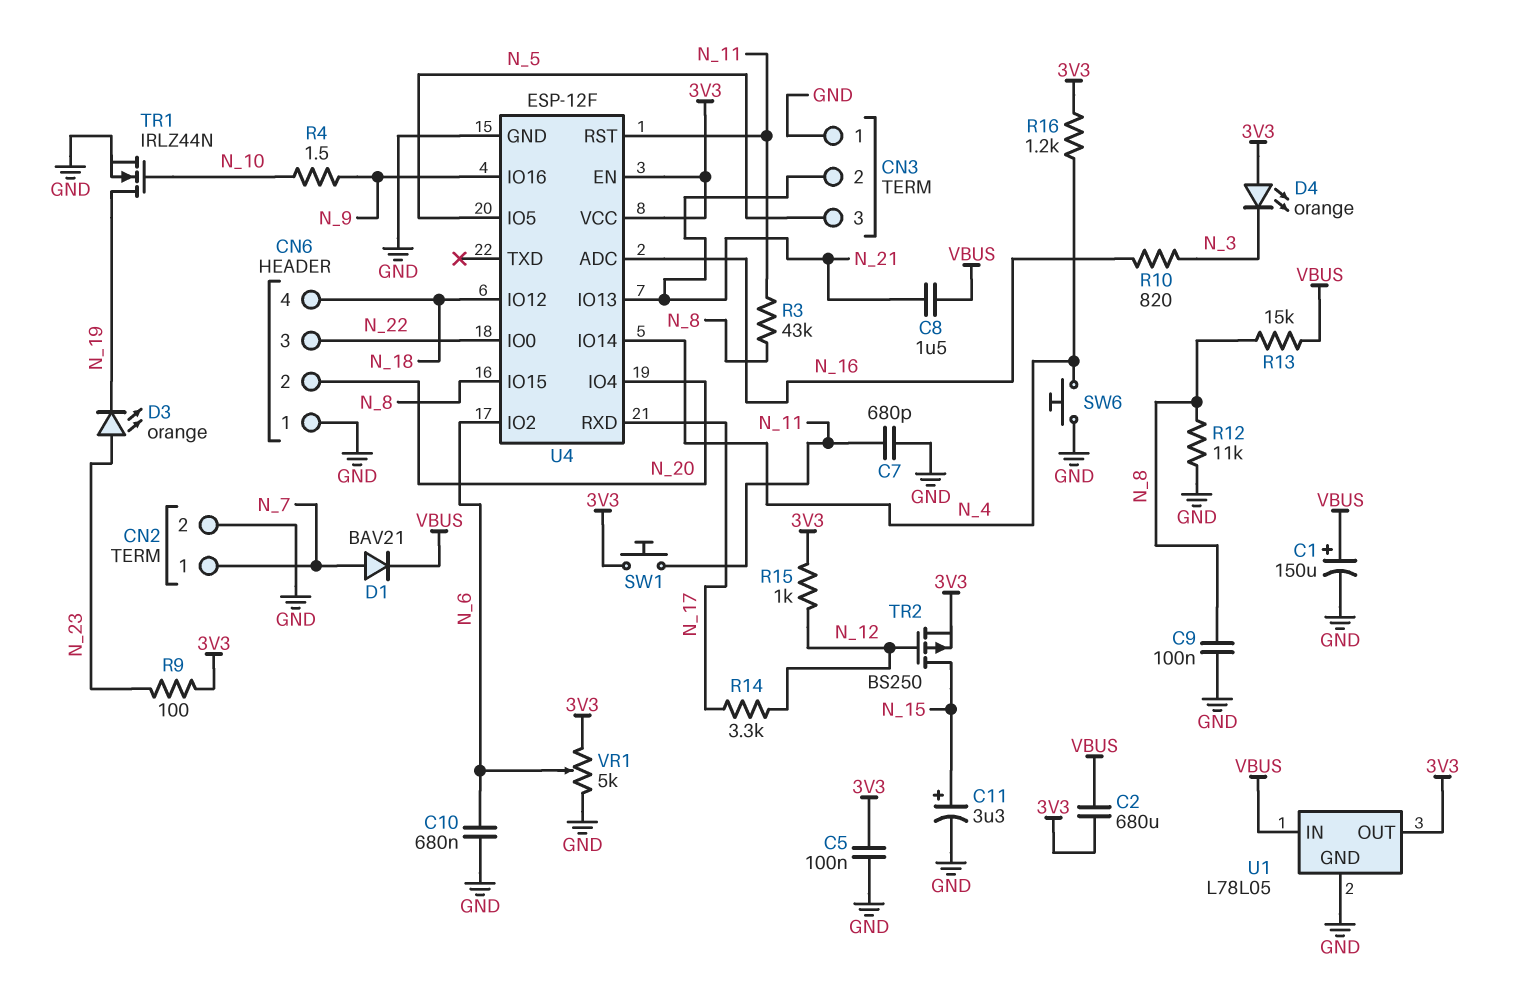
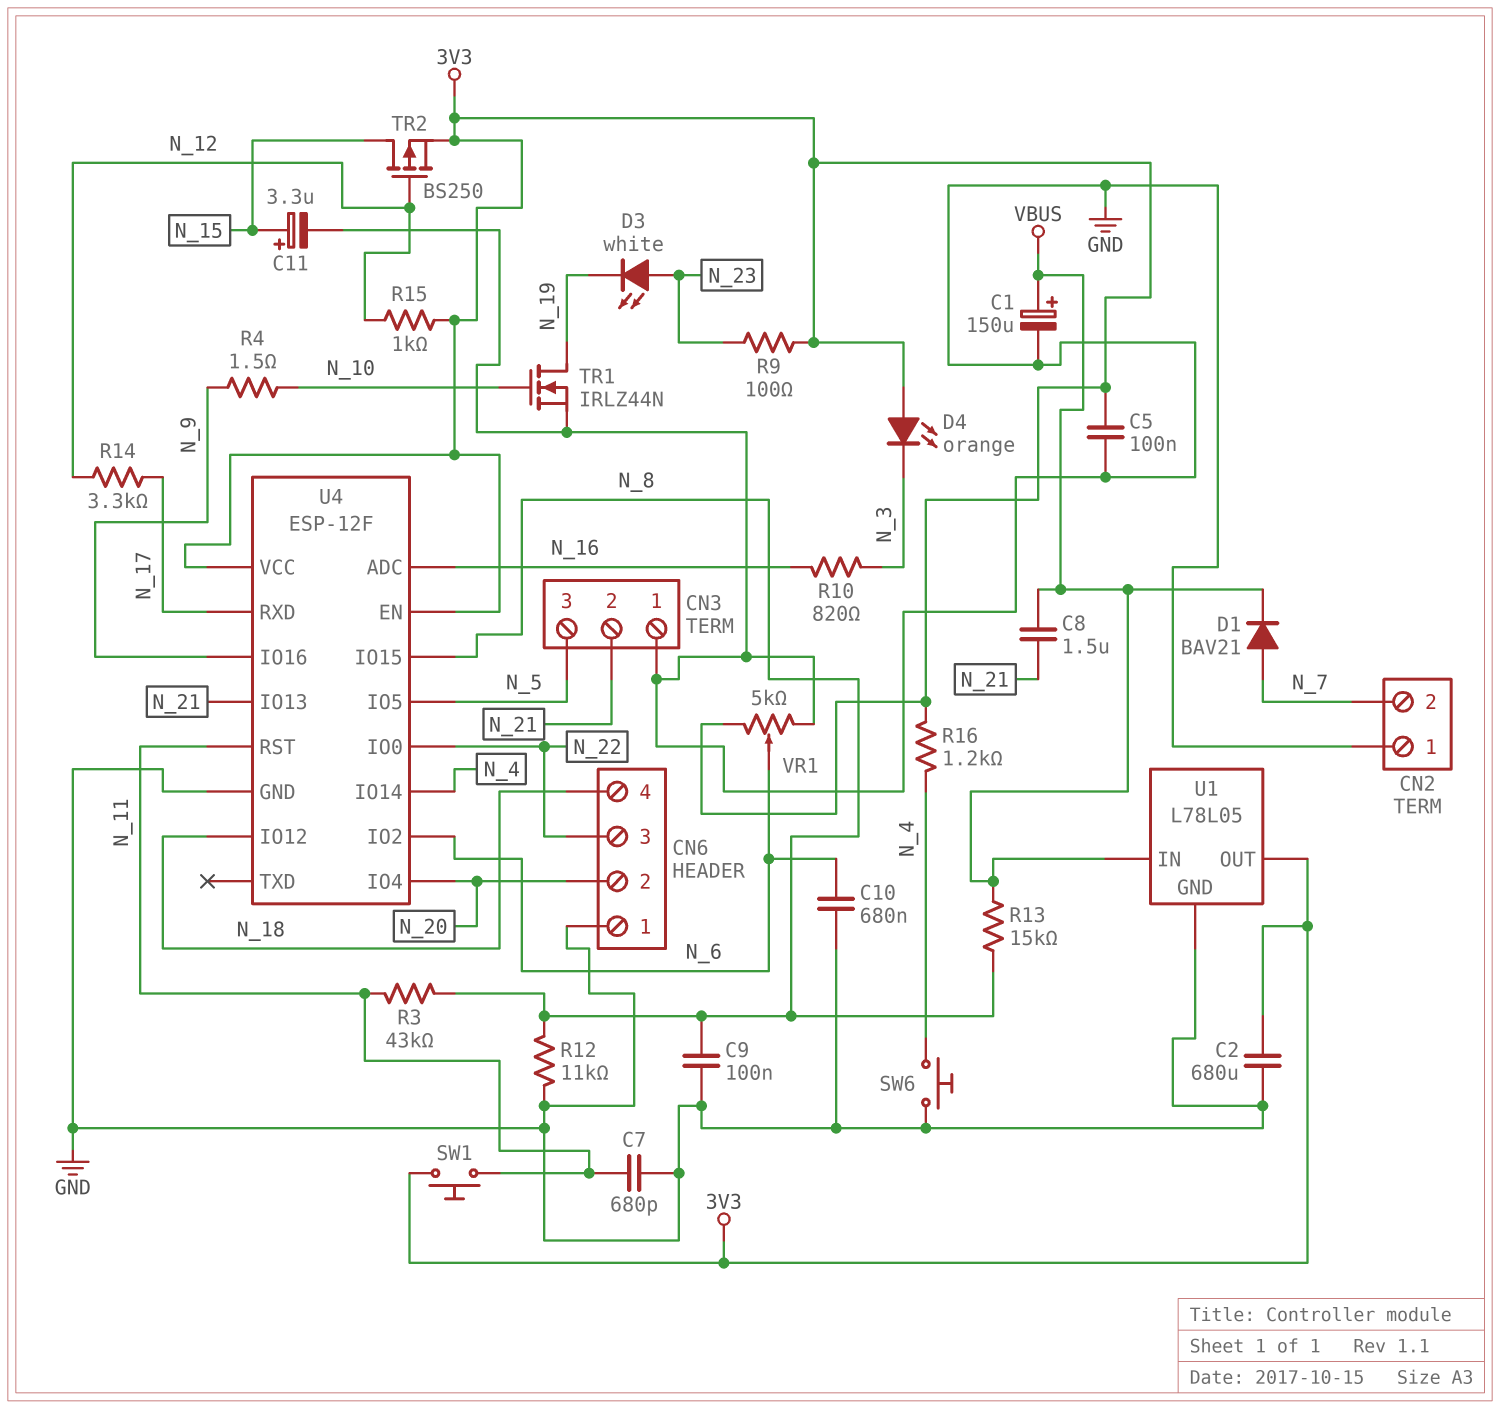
C2: 680uF (3V3, VBUS) -> 680uF (3V3, GND)
CN2 pin 1: N_7 -> GND
CN2 pin 2: GND -> N_7
D3: LED orange (A N_23, K N_19) -> LED white (A N_23, K N_19)

